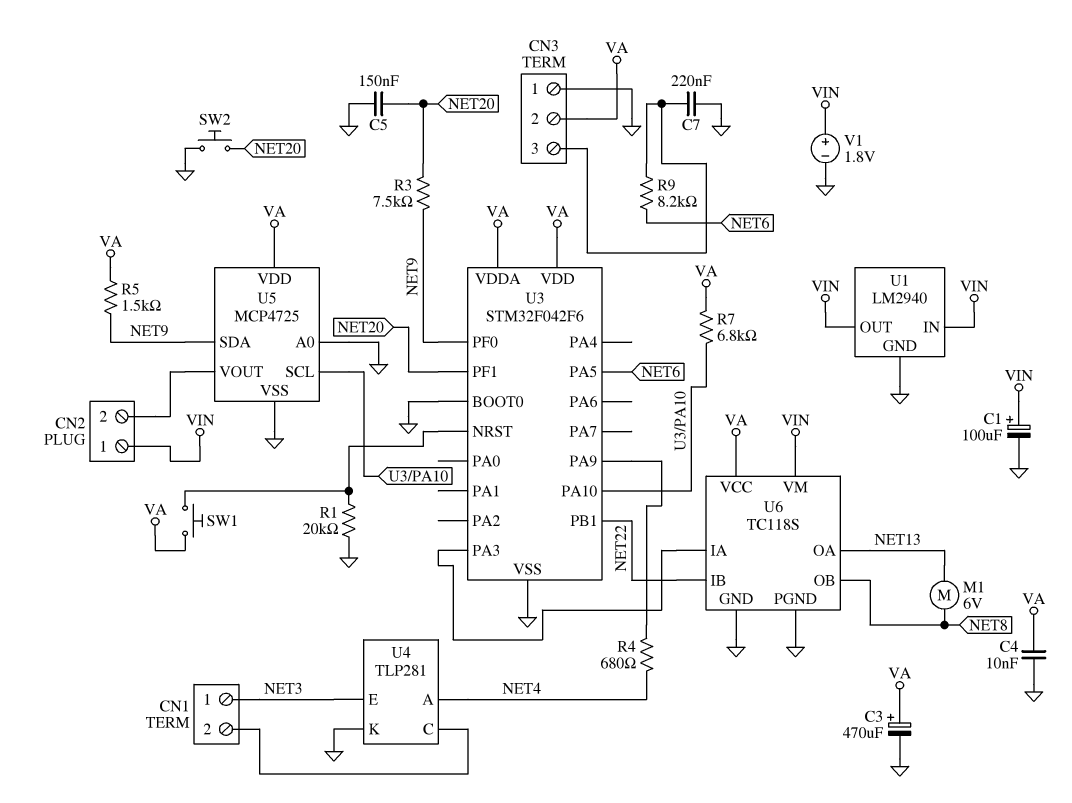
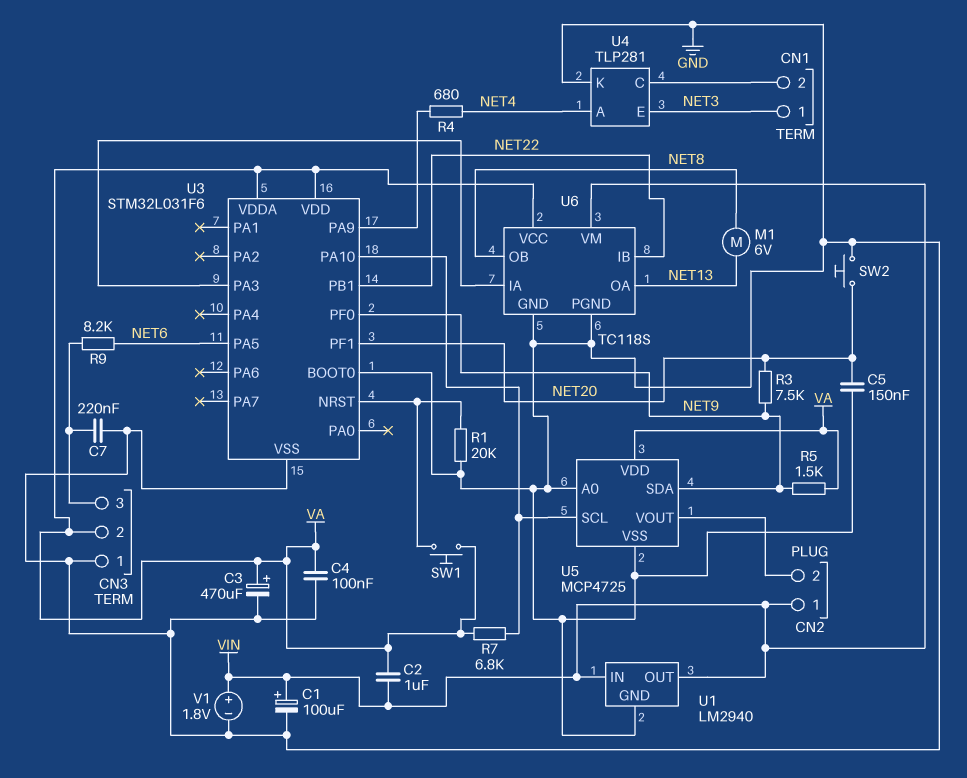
C2: none -> 1uF (VA, VIN)
C4: 10nF (GND, VA) -> 100nF (GND, VA)
U3: STM32F042F6 -> STM32L031F6

